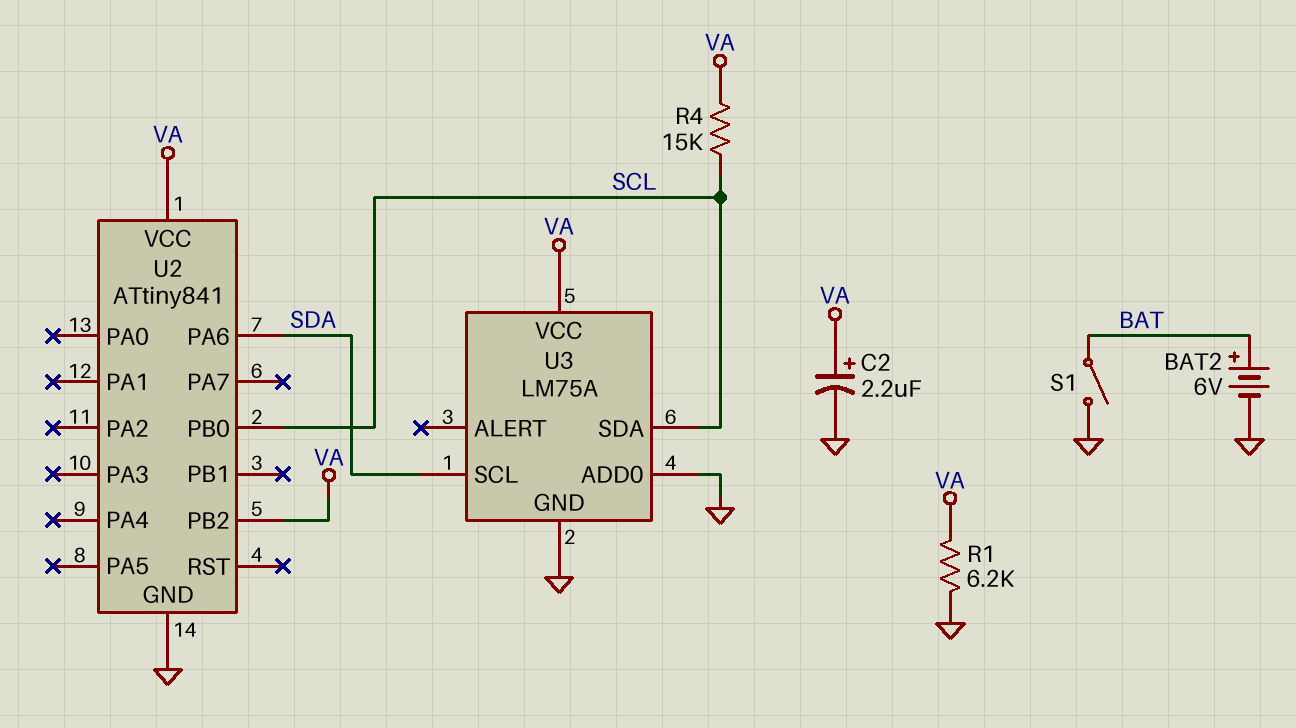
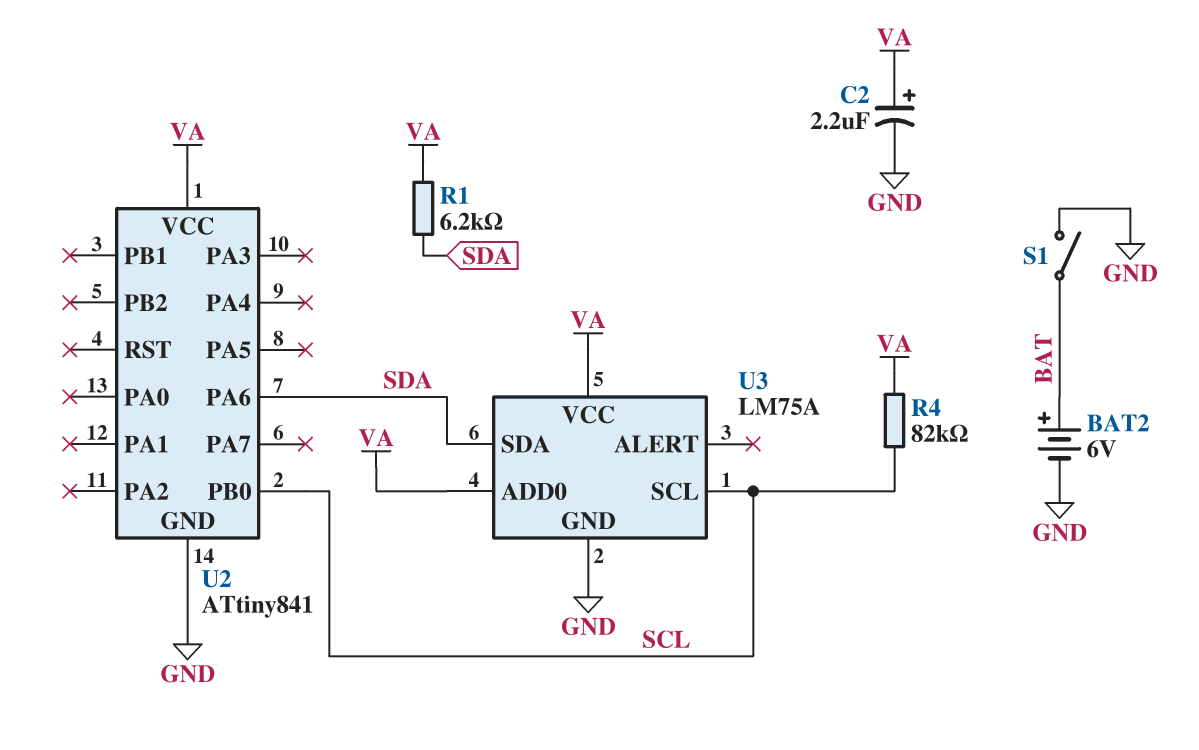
R1: 6.2k (GND, VA) -> 6.2k (SDA, VA)
R4: 15k (SCL, VA) -> 82k (SCL, VA)
U2 pin PB2: VA -> none
U3 pin ADD0: GND -> VA
U3 pin SCL: SDA -> SCL
U3 pin SDA: SCL -> SDA

